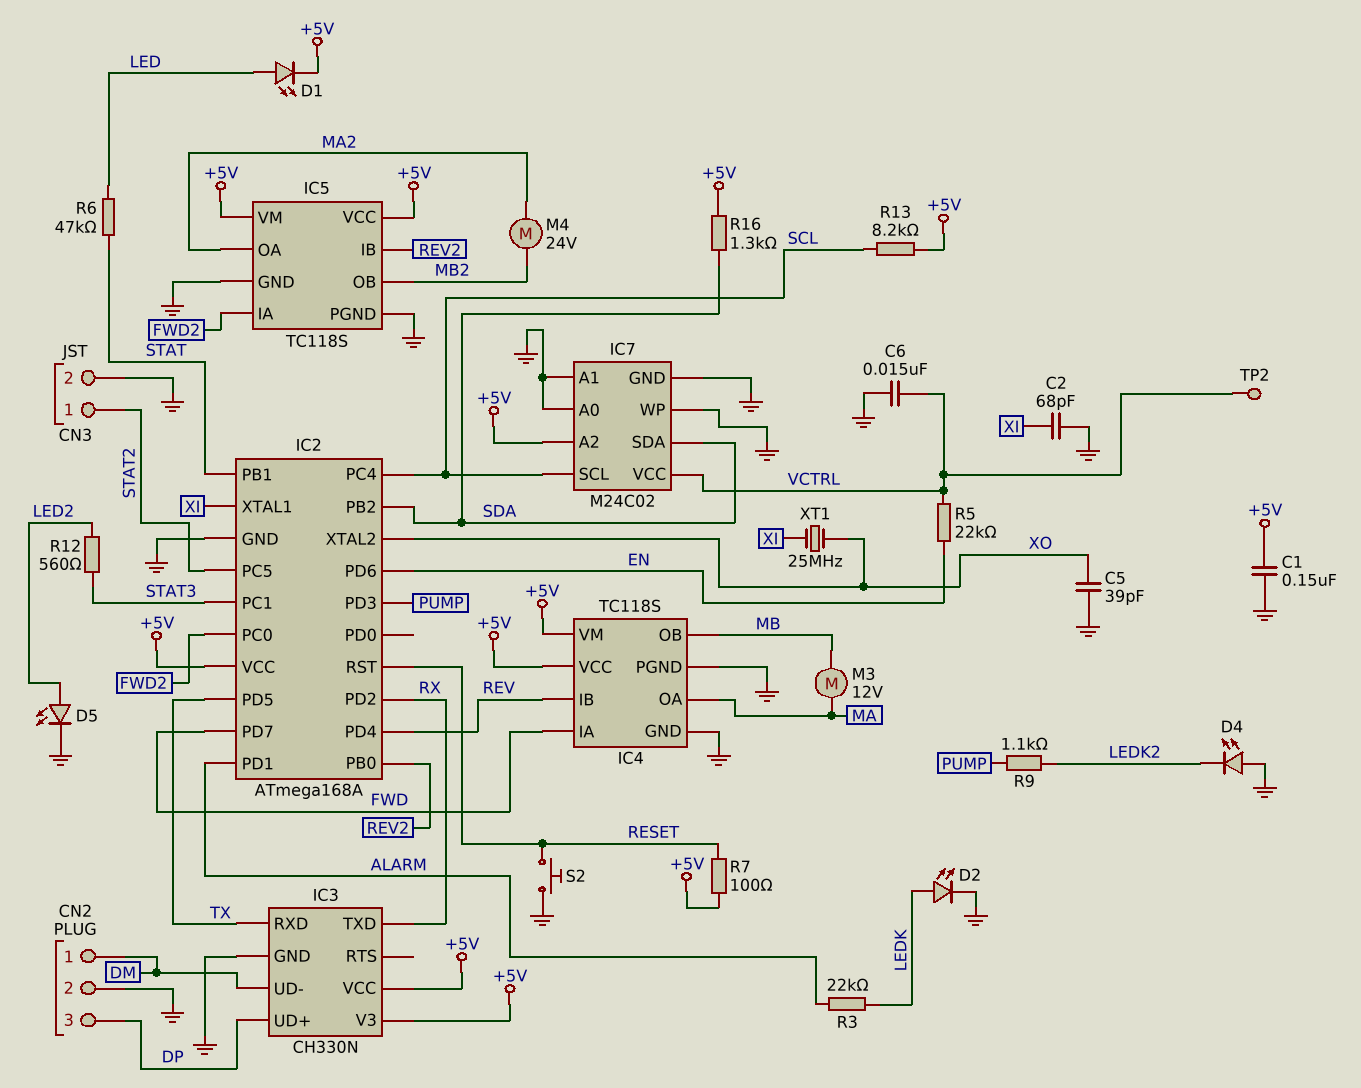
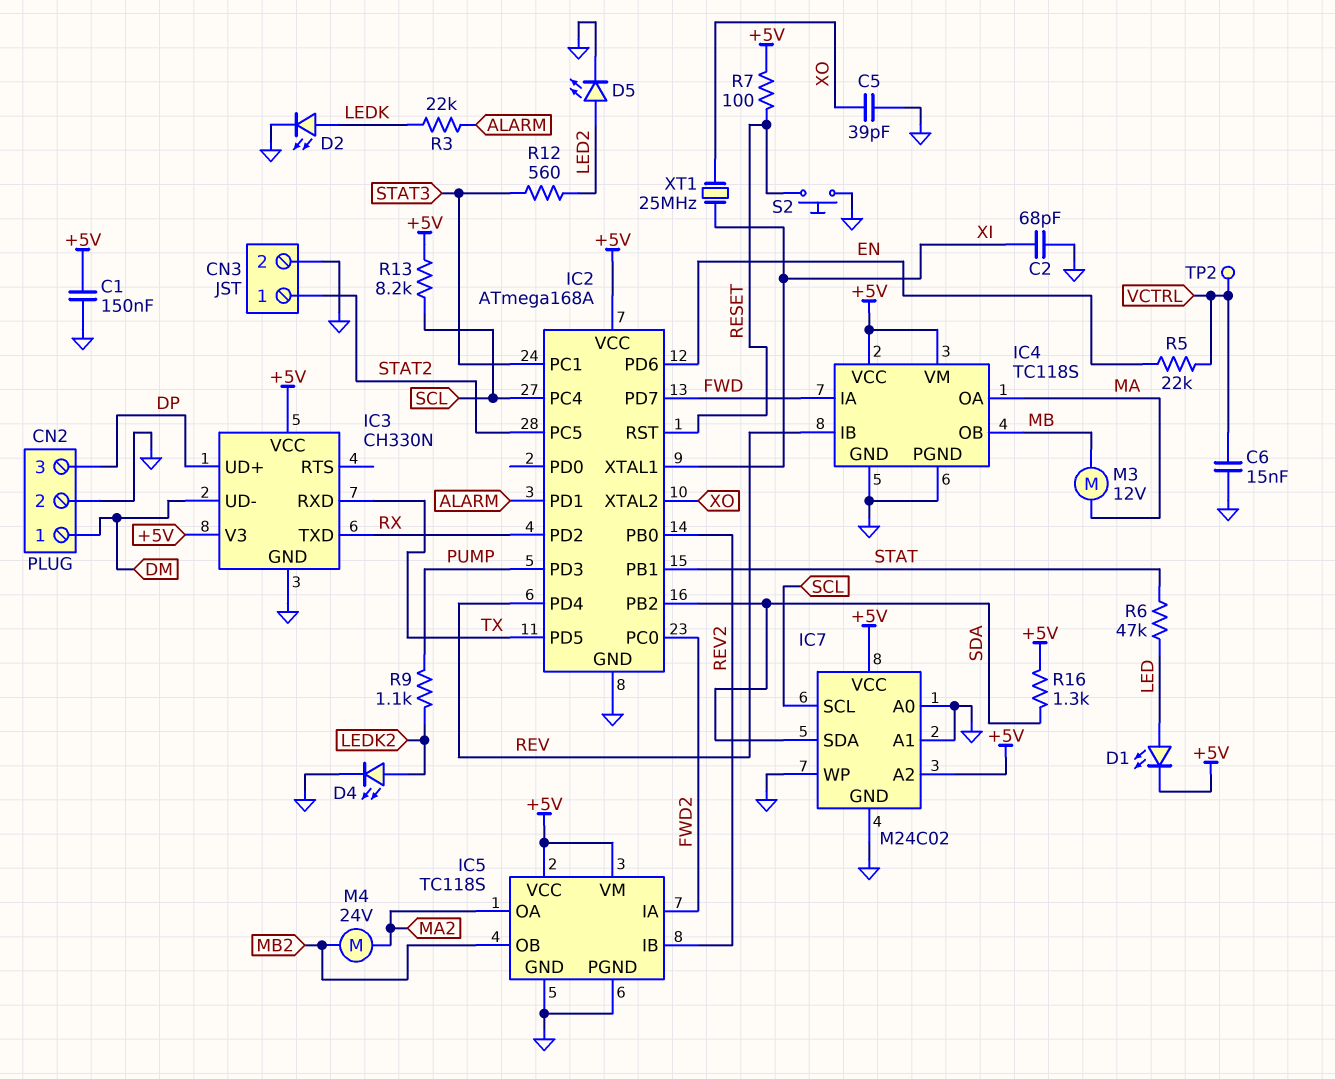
D4: LED (A GND, K LEDK2) -> LED (A LEDK2, K GND)
IC7 pin VCC: VCTRL -> +5V

